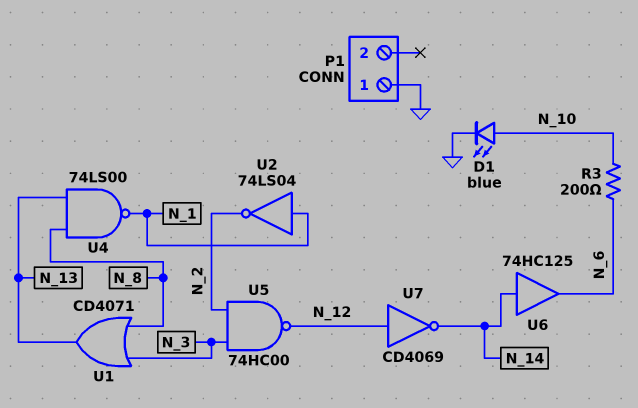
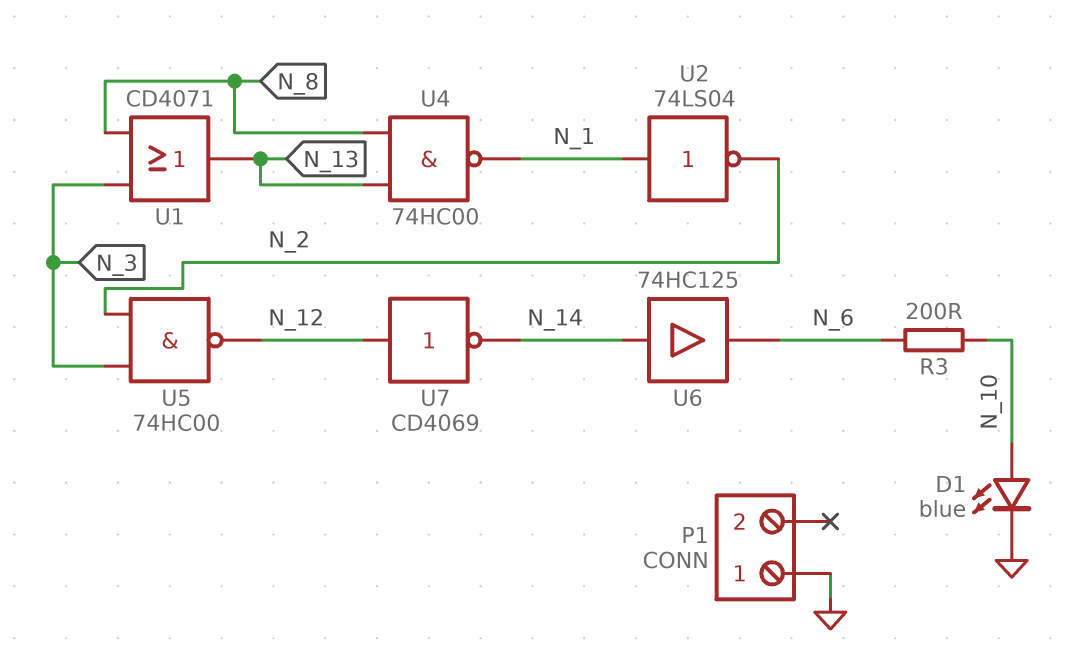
U4: NAND 74LS00 (in N_8, in N_13, out N_1) -> NAND 74HC00 (in N_8, in N_13, out N_1)

